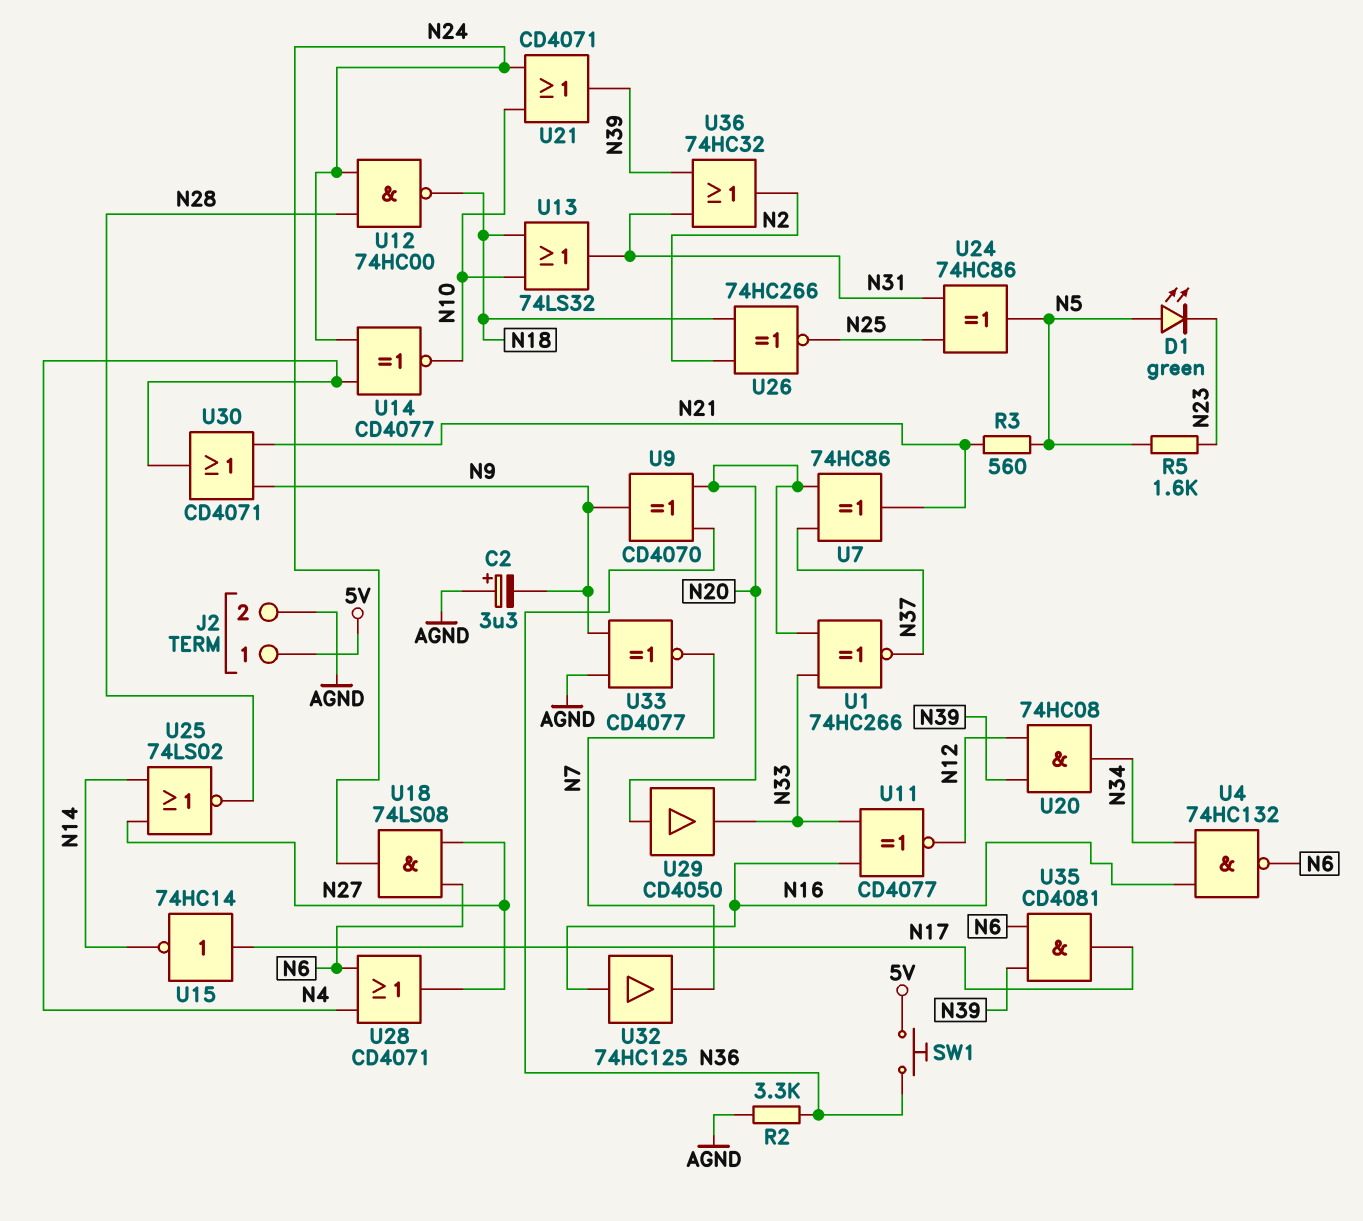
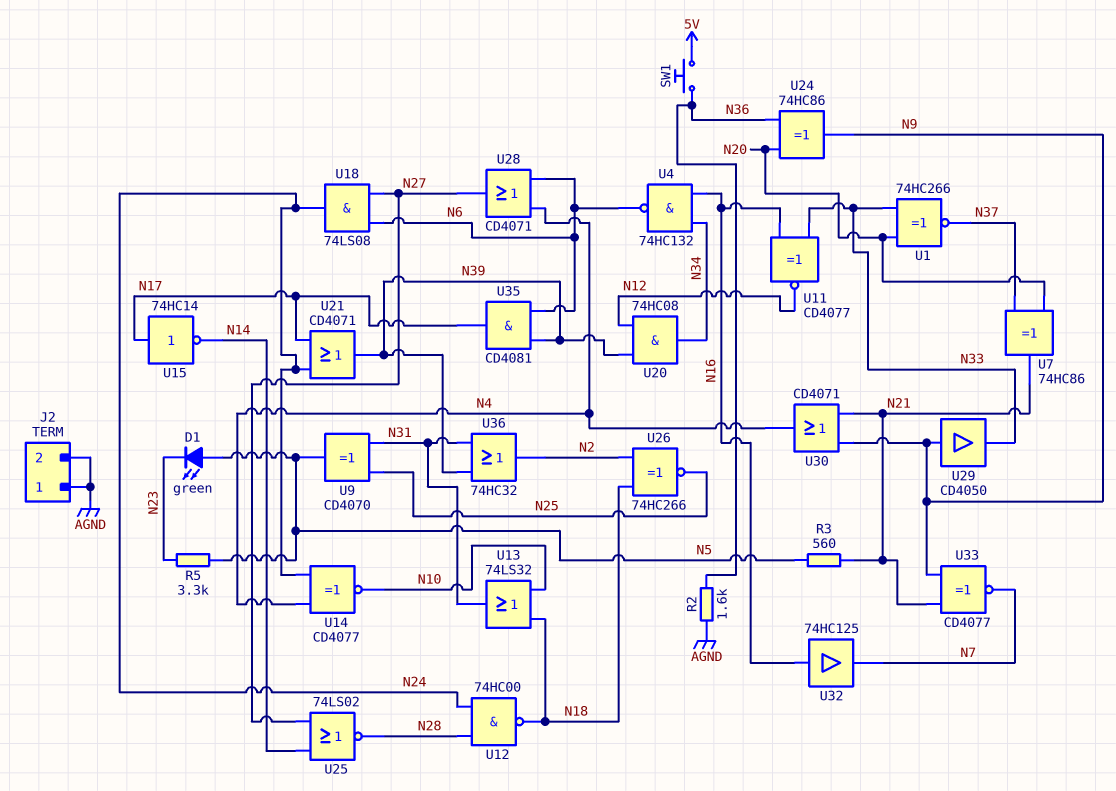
C2: 3.3uF (plus AGND, minus N9) -> none
J2 pin 1: 5V -> AGND
R2: 3.3k (AGND, N36) -> 1.6k (AGND, N36)
R5: 1.6k (N5, N23) -> 3.3k (N5, N23)
U9: XOR CD4070 (in N20, in N36, out N9) -> XOR CD4070 (in N25, in N31, out N5)
U21: OR CD4071 (in N10, in N24, out N39) -> OR CD4071 (in N17, in N24, out N39)
U24: XOR 74HC86 (in N25, in N31, out N5) -> XOR 74HC86 (in N20, in N36, out N9)
U29: buffer CD4050 (in N20, out N33) -> buffer CD4050 (in N9, out N33)
U33: XNOR CD4077 (in AGND, in N9, out N7) -> XNOR CD4077 (in N9, in N21, out N7)

